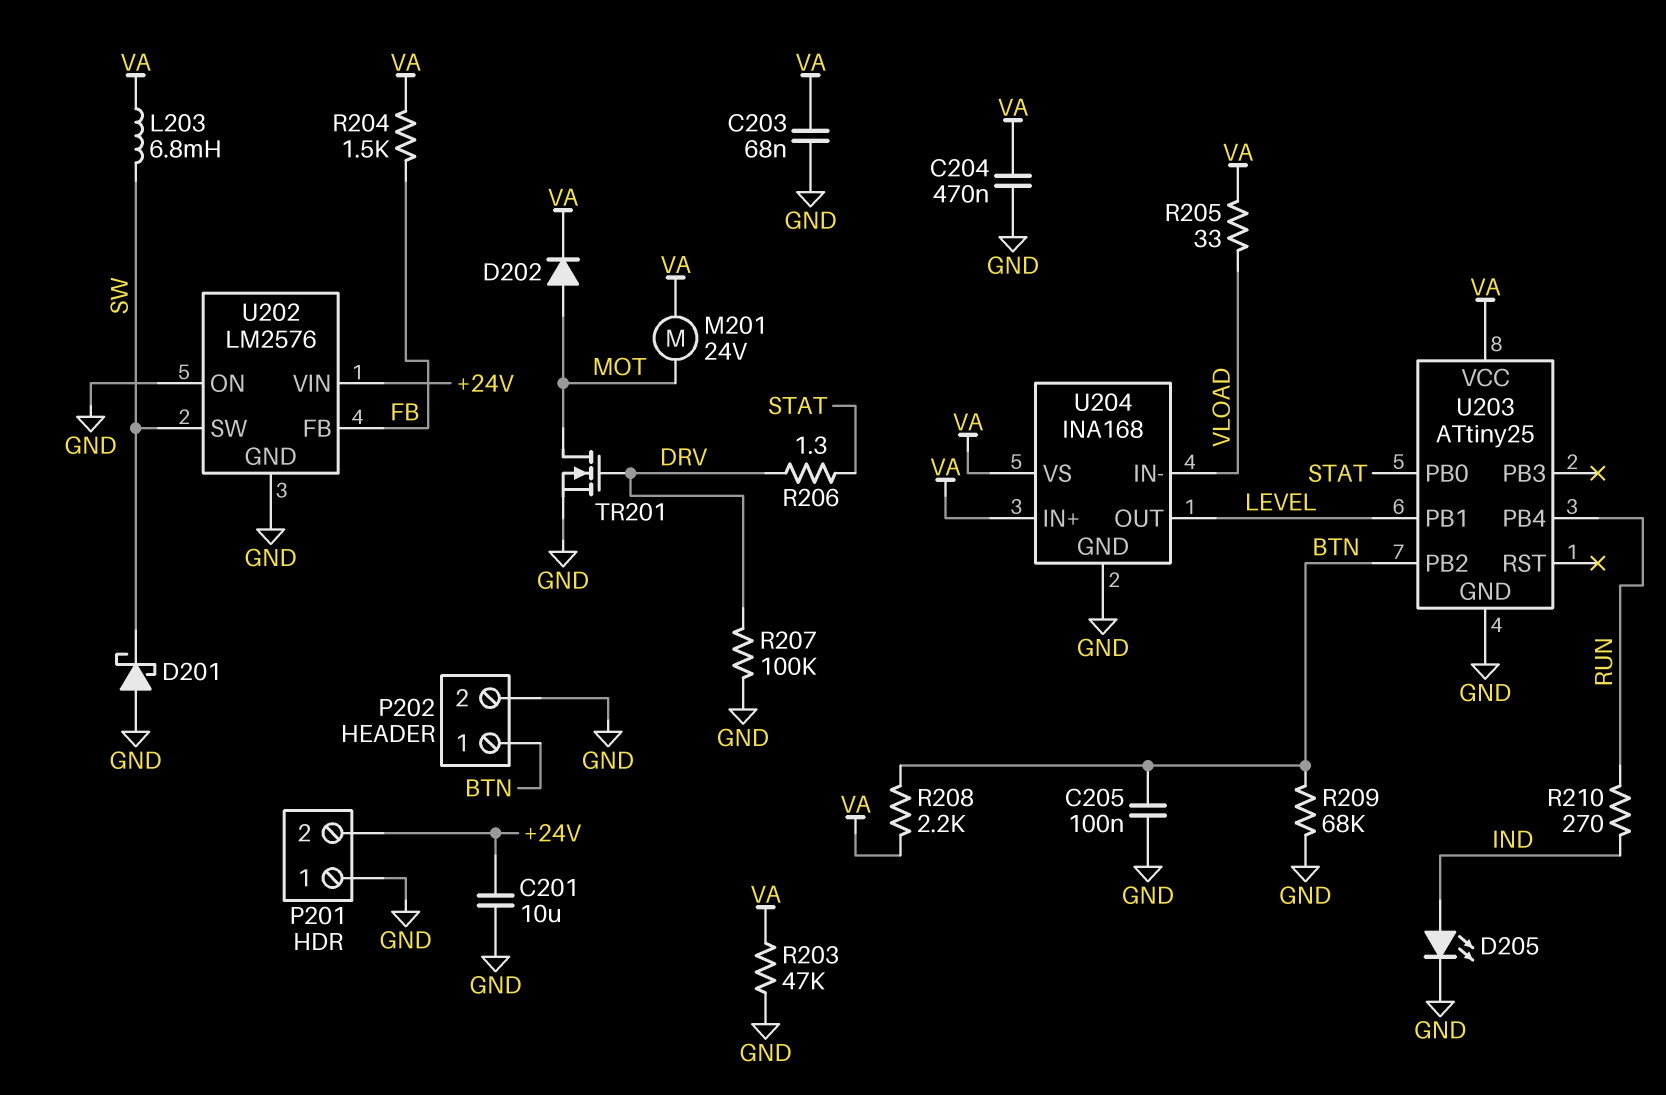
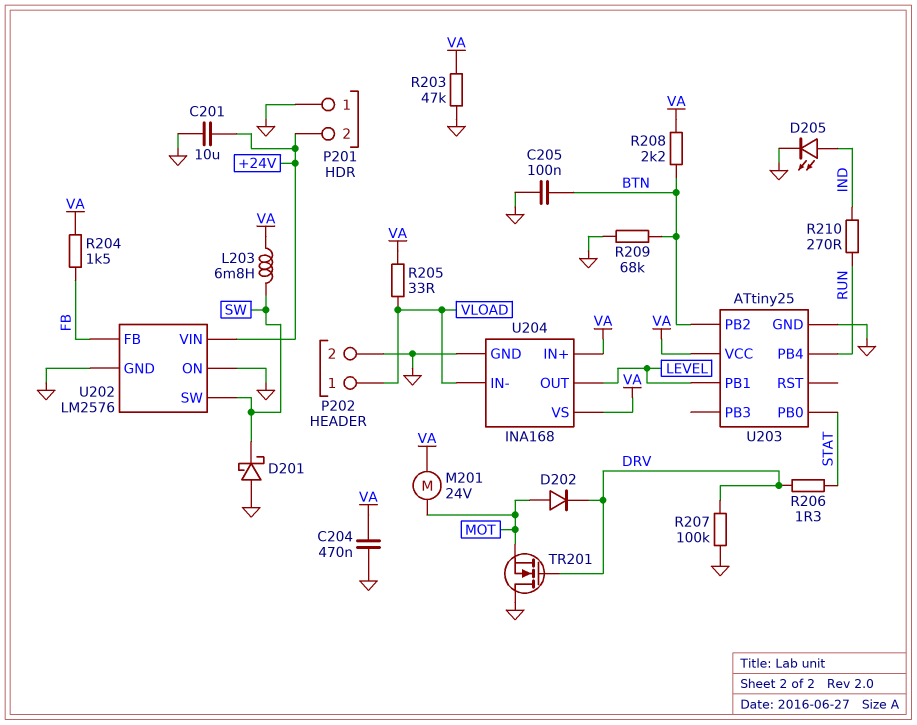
C203: 68nF (GND, VA) -> none
D202: diode (A MOT, K VA) -> diode (A MOT, K DRV)
P202 pin 1: BTN -> VLOAD
TR201: NMOS (G DRV, D MOT, S GND) -> NMOS (G DRV, D GND, S MOT)

